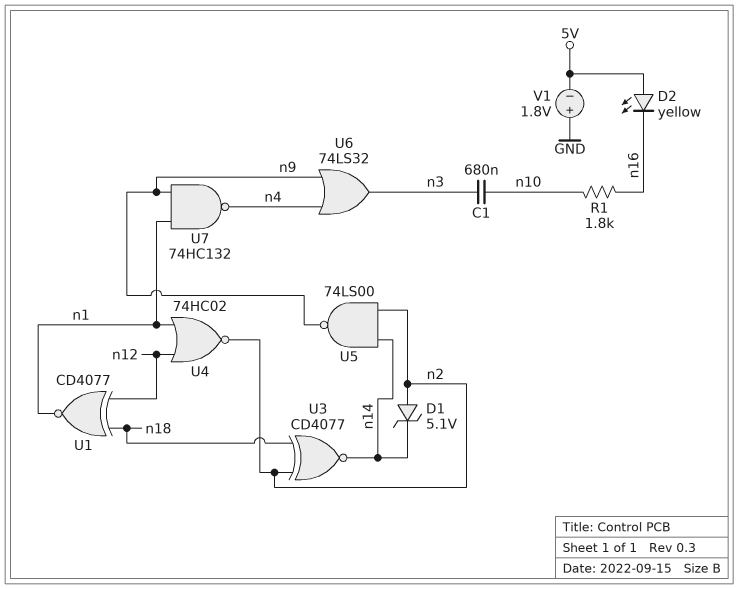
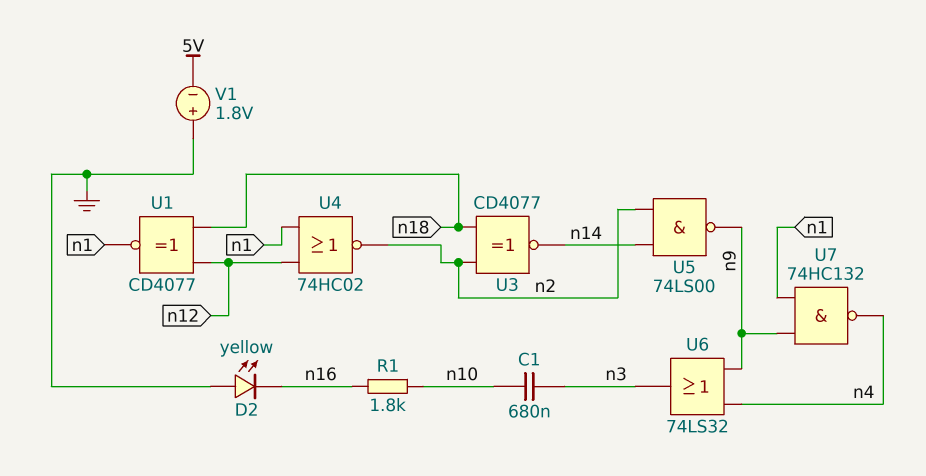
D1: zener 5.1V (A n2, K n14) -> none
D2: LED yellow (A 5V, K n16) -> LED yellow (A GND, K n16)

